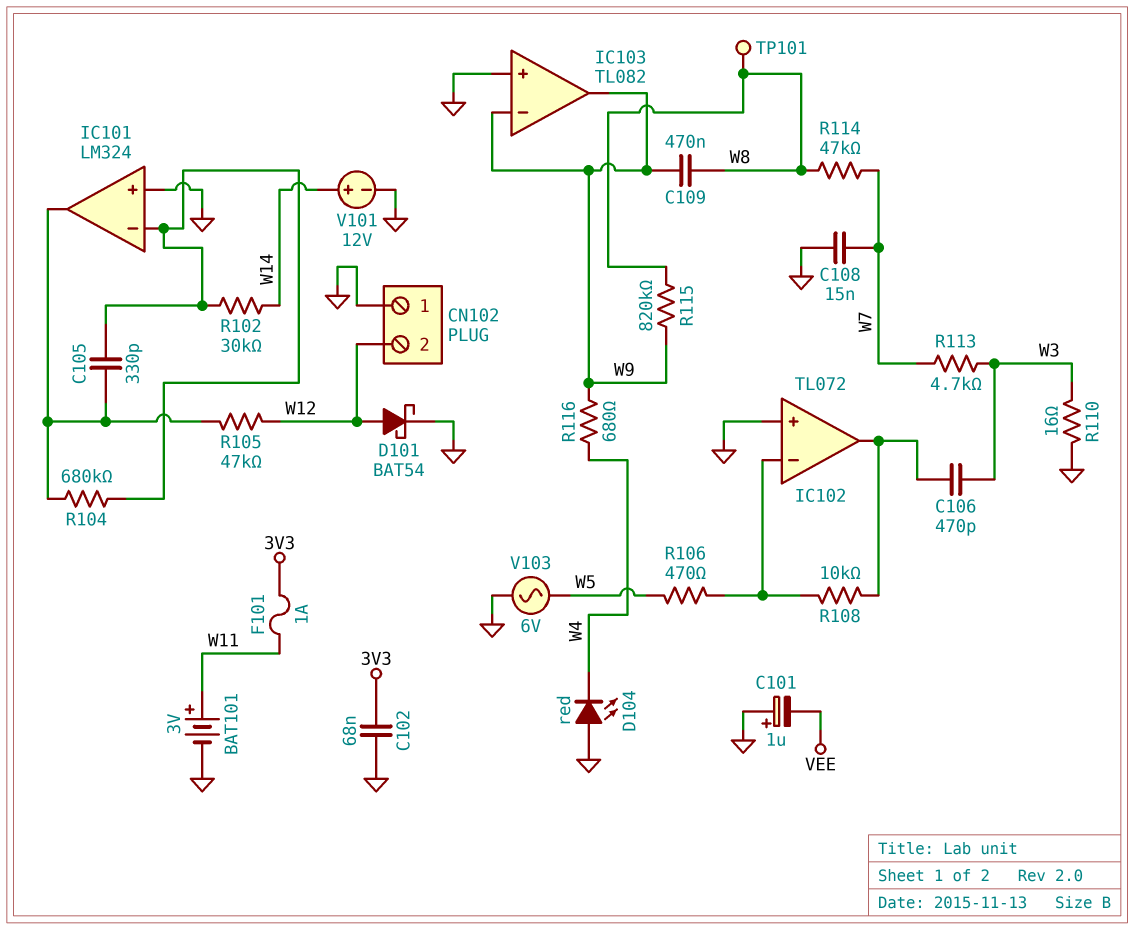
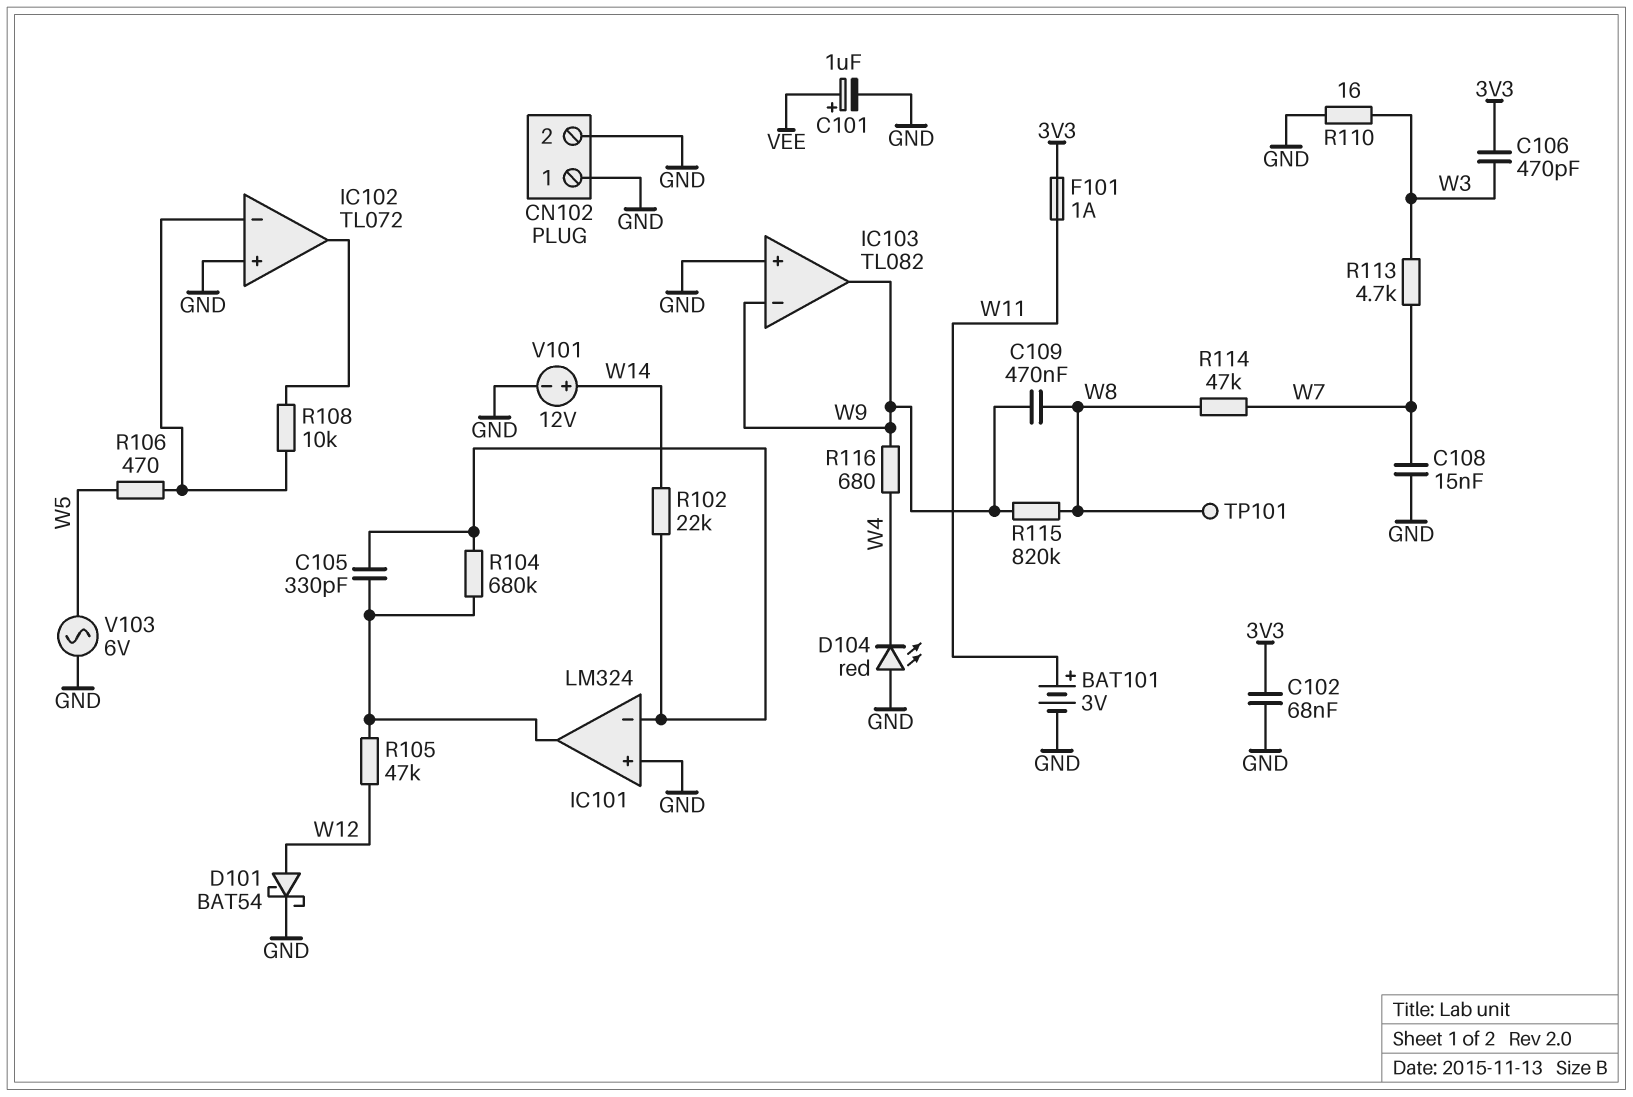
C101: 1uF (plus GND, minus VEE) -> 1uF (plus VEE, minus GND)
C106: 470pF (IC102/out, W3) -> 470pF (3V3, W3)
CN102 pin 2: W12 -> GND
R102: 30k (IC101/in-, W14) -> 22k (IC101/in-, W14)

